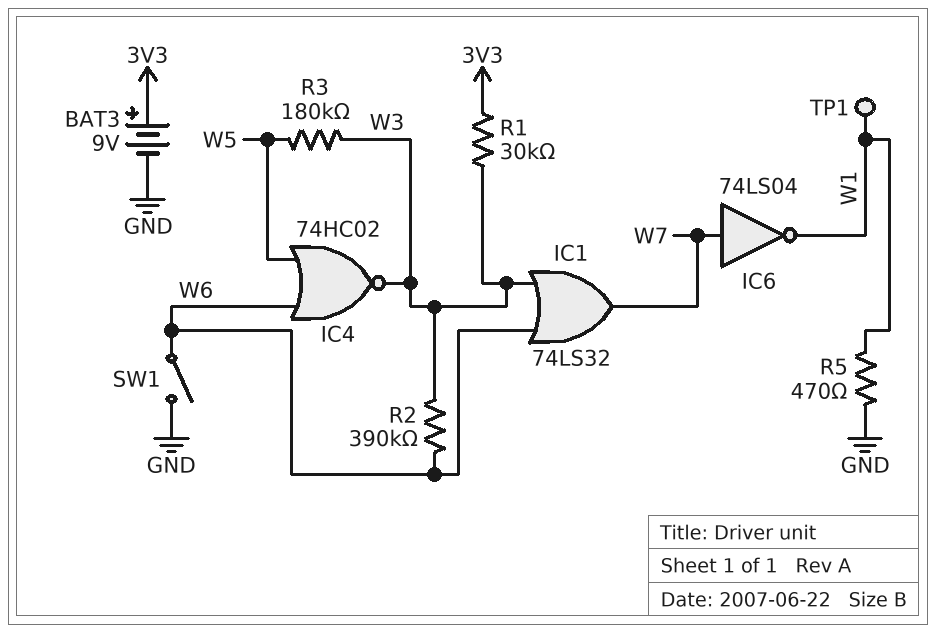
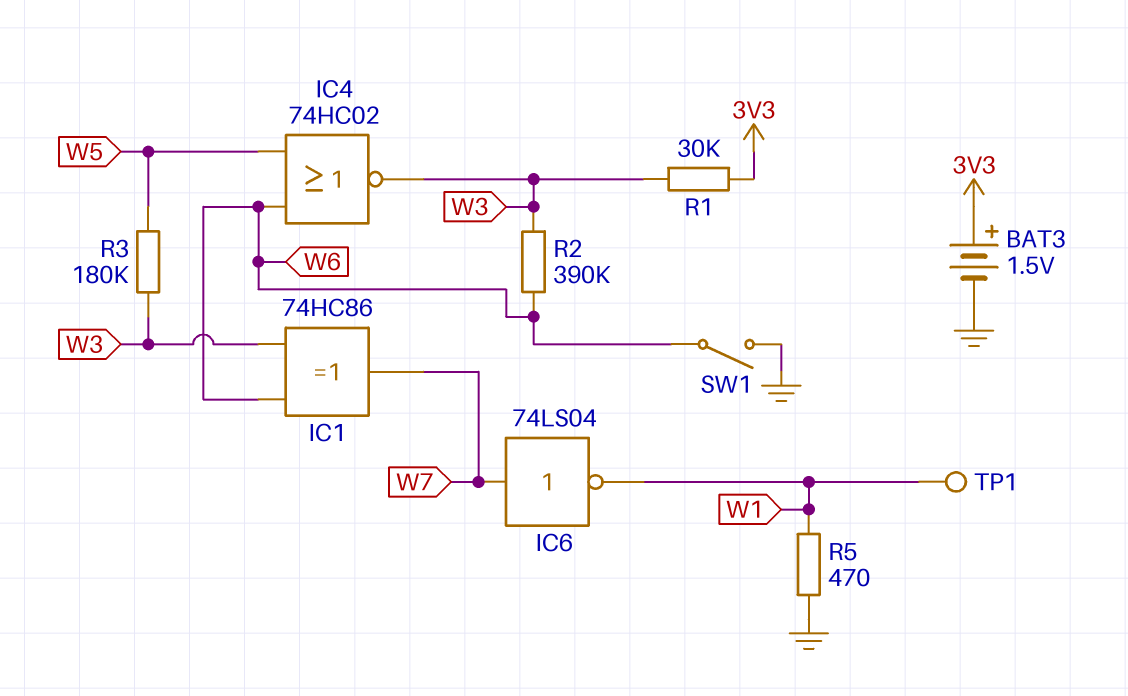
BAT3: 9V (plus 3V3, minus GND) -> 1.5V (plus 3V3, minus GND)
IC1: OR 74LS32 (in W3, in W6, out W7) -> XOR 74HC86 (in W3, in W6, out W7)

